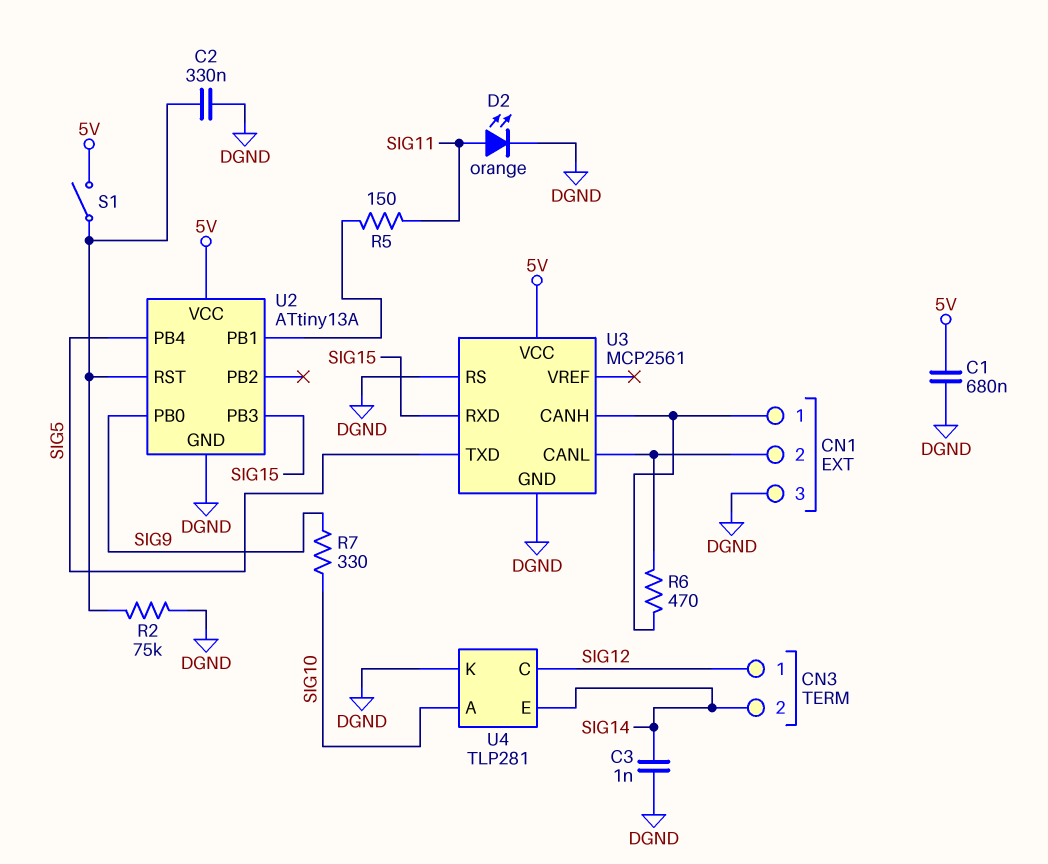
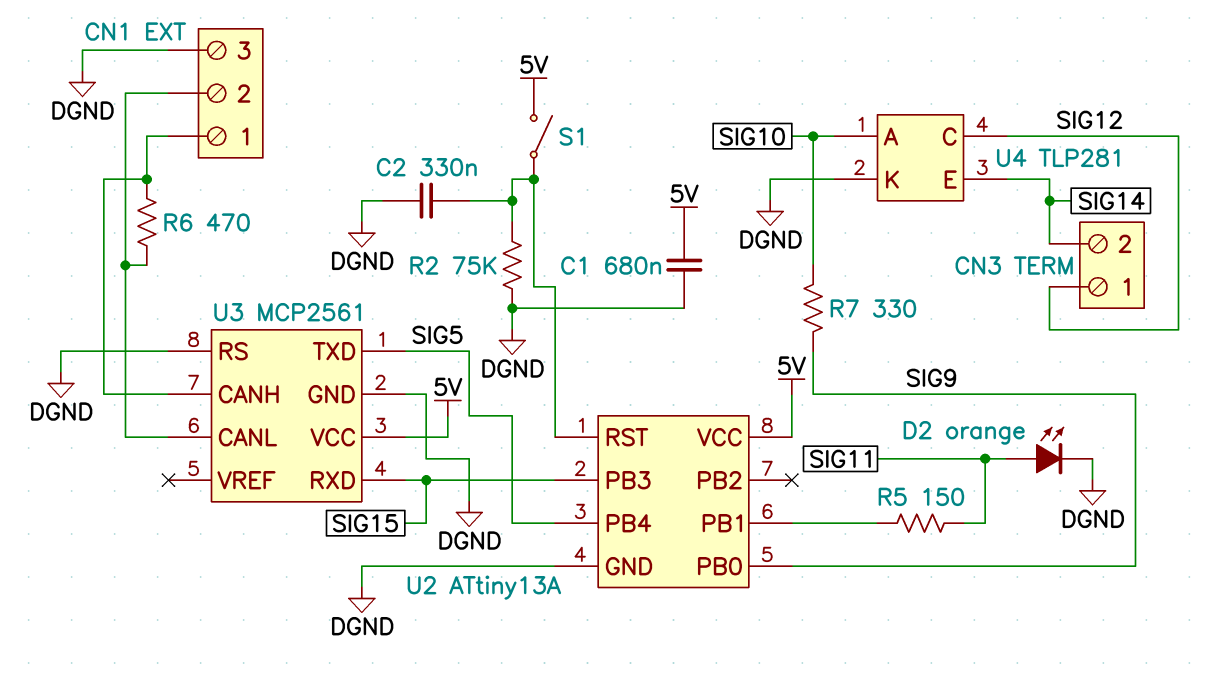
C3: 1nF (DGND, SIG14) -> none

